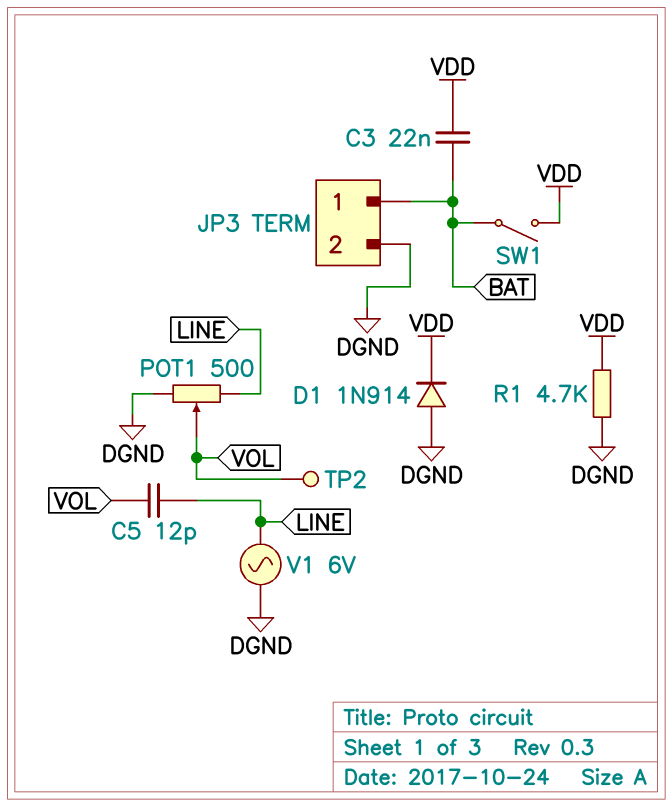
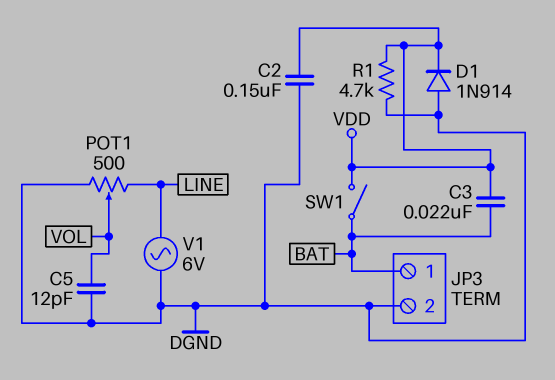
C2: none -> 150nF (DGND, VDD)
C5: 12pF (LINE, VOL) -> 12pF (DGND, VOL)
TP2: test point (VOL) -> none

